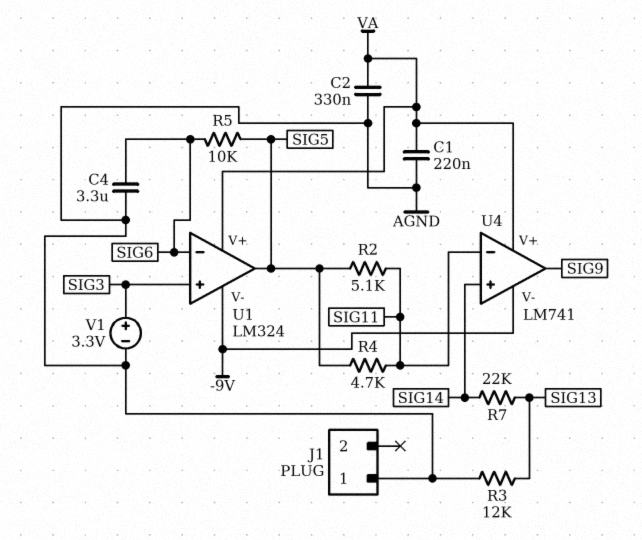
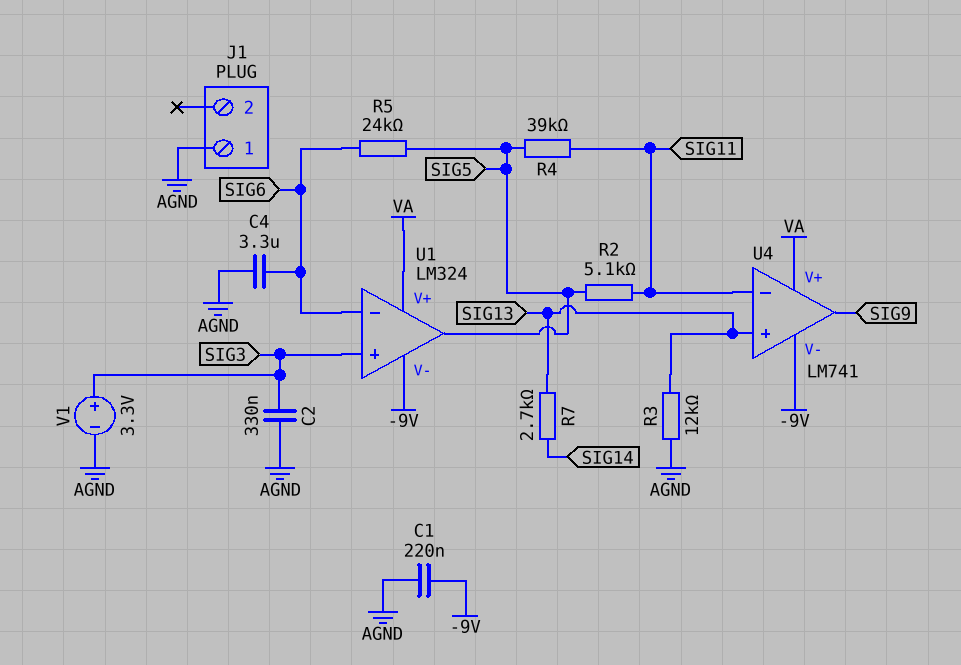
C1: 220nF (AGND, VA) -> 220nF (-9V, AGND)
C2: 330nF (AGND, VA) -> 330nF (AGND, SIG3)
R4: 4.7k (SIG5, SIG11) -> 39k (SIG5, SIG11)
R5: 10k (SIG5, SIG6) -> 24k (SIG5, SIG6)
R7: 22k (SIG13, SIG14) -> 2.7k (SIG13, SIG14)
U4 pin in+: SIG14 -> SIG13

